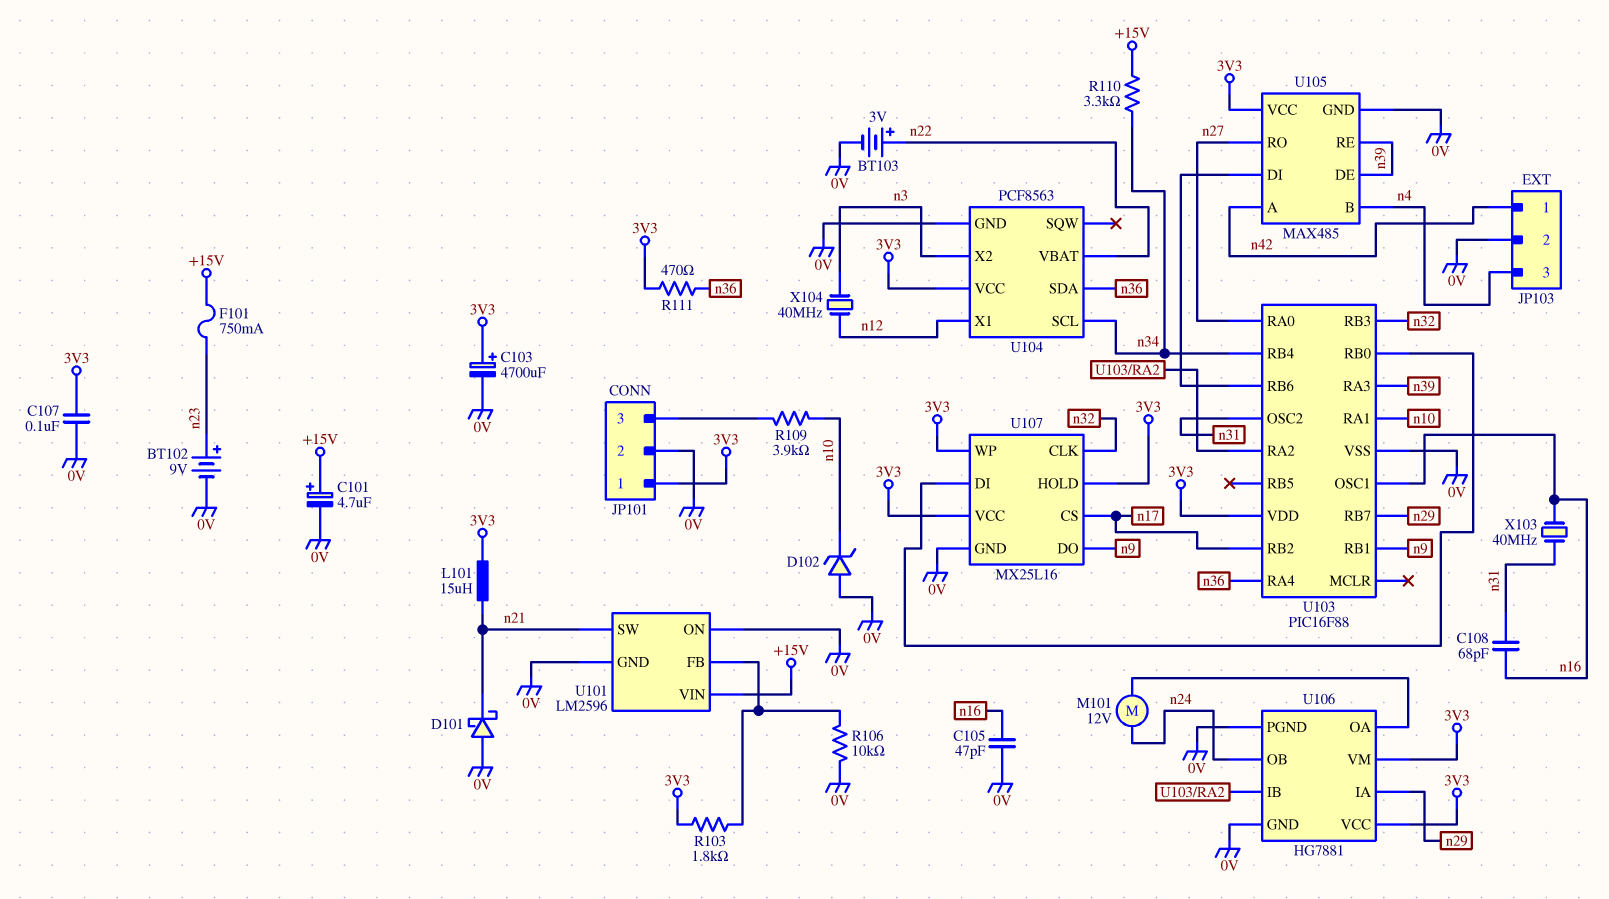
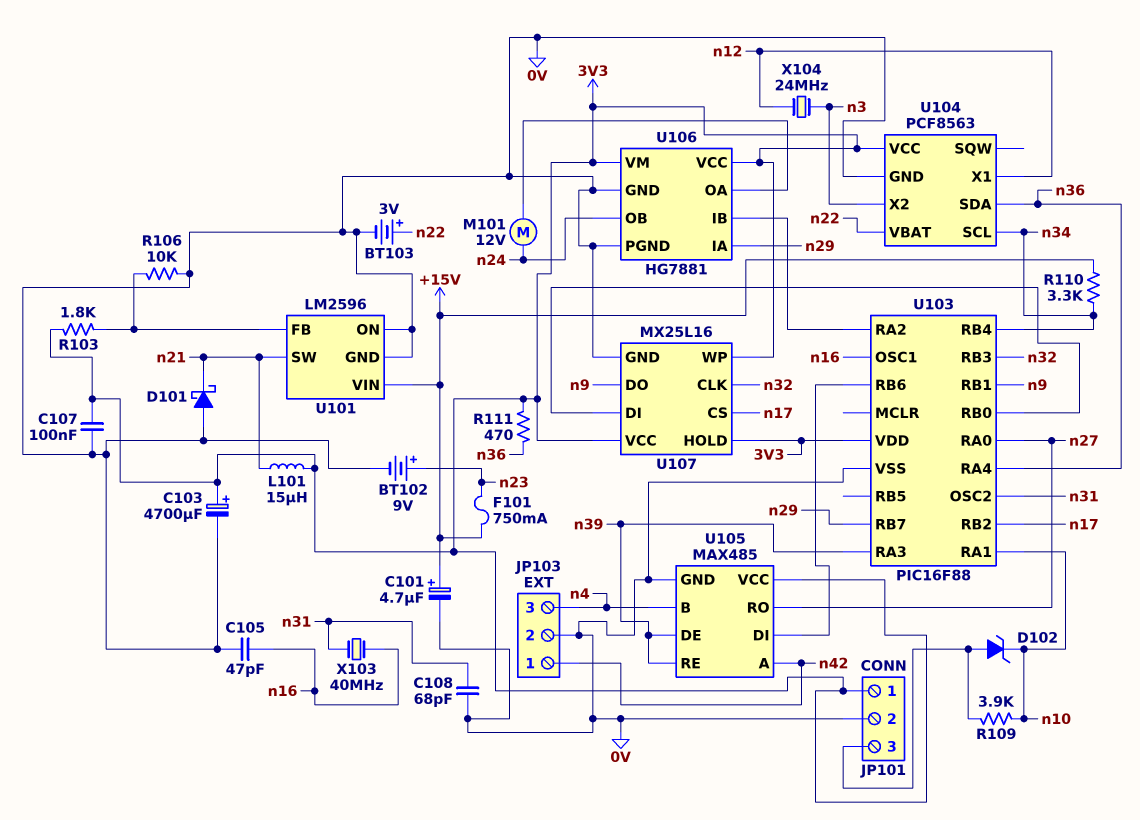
C108: 68pF (n16, n31) -> 68pF (0V, n31)
D102: zener (A 0V, K n10) -> zener (A JP101/3, K n10)
X104: 40MHz (n3, n12) -> 24MHz (n3, n12)

